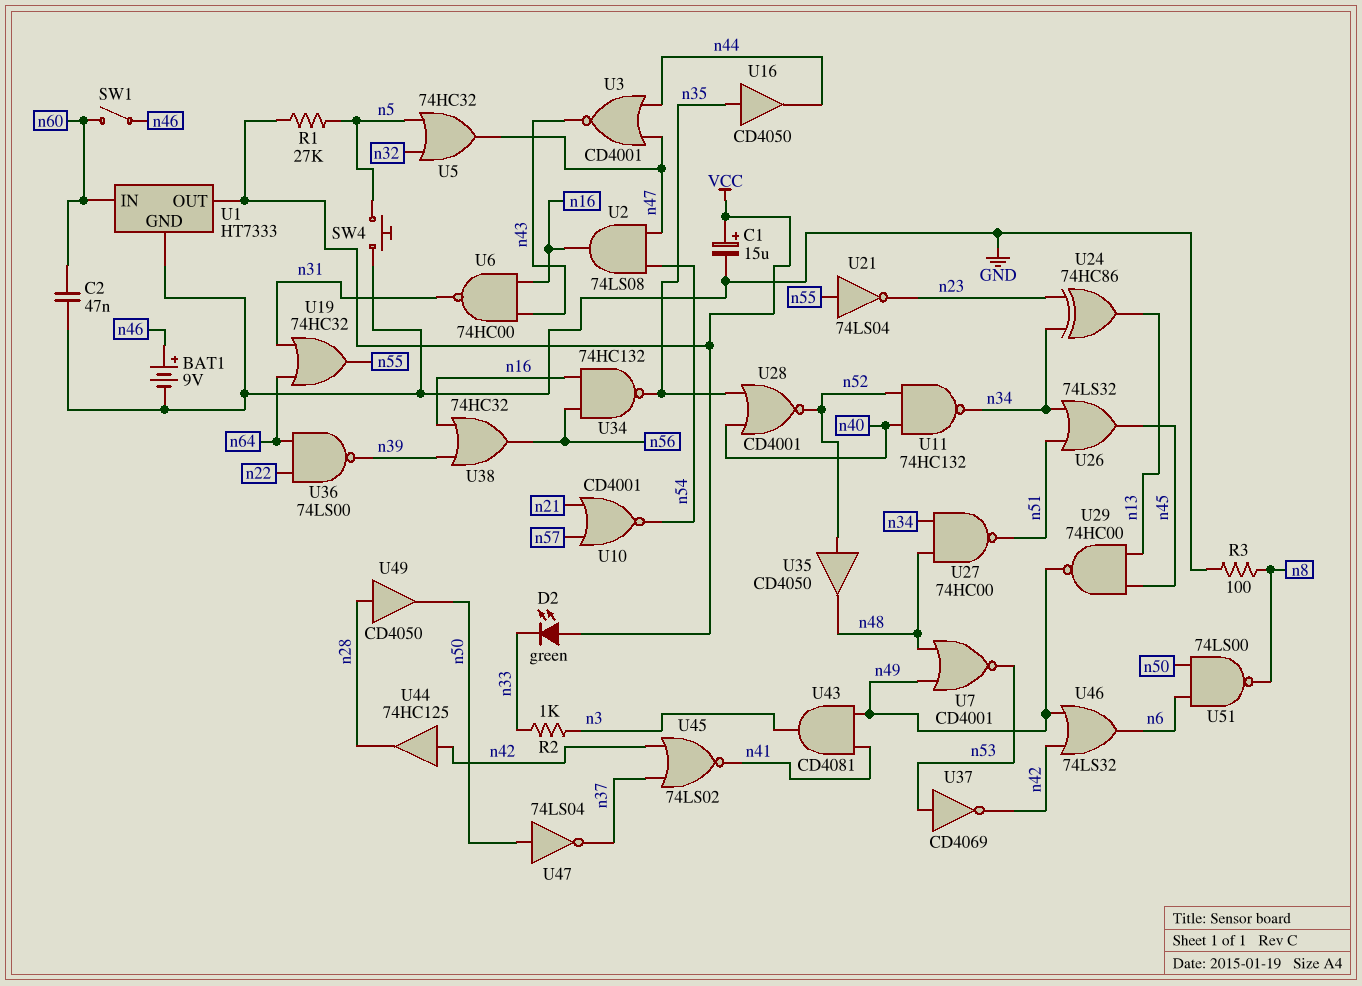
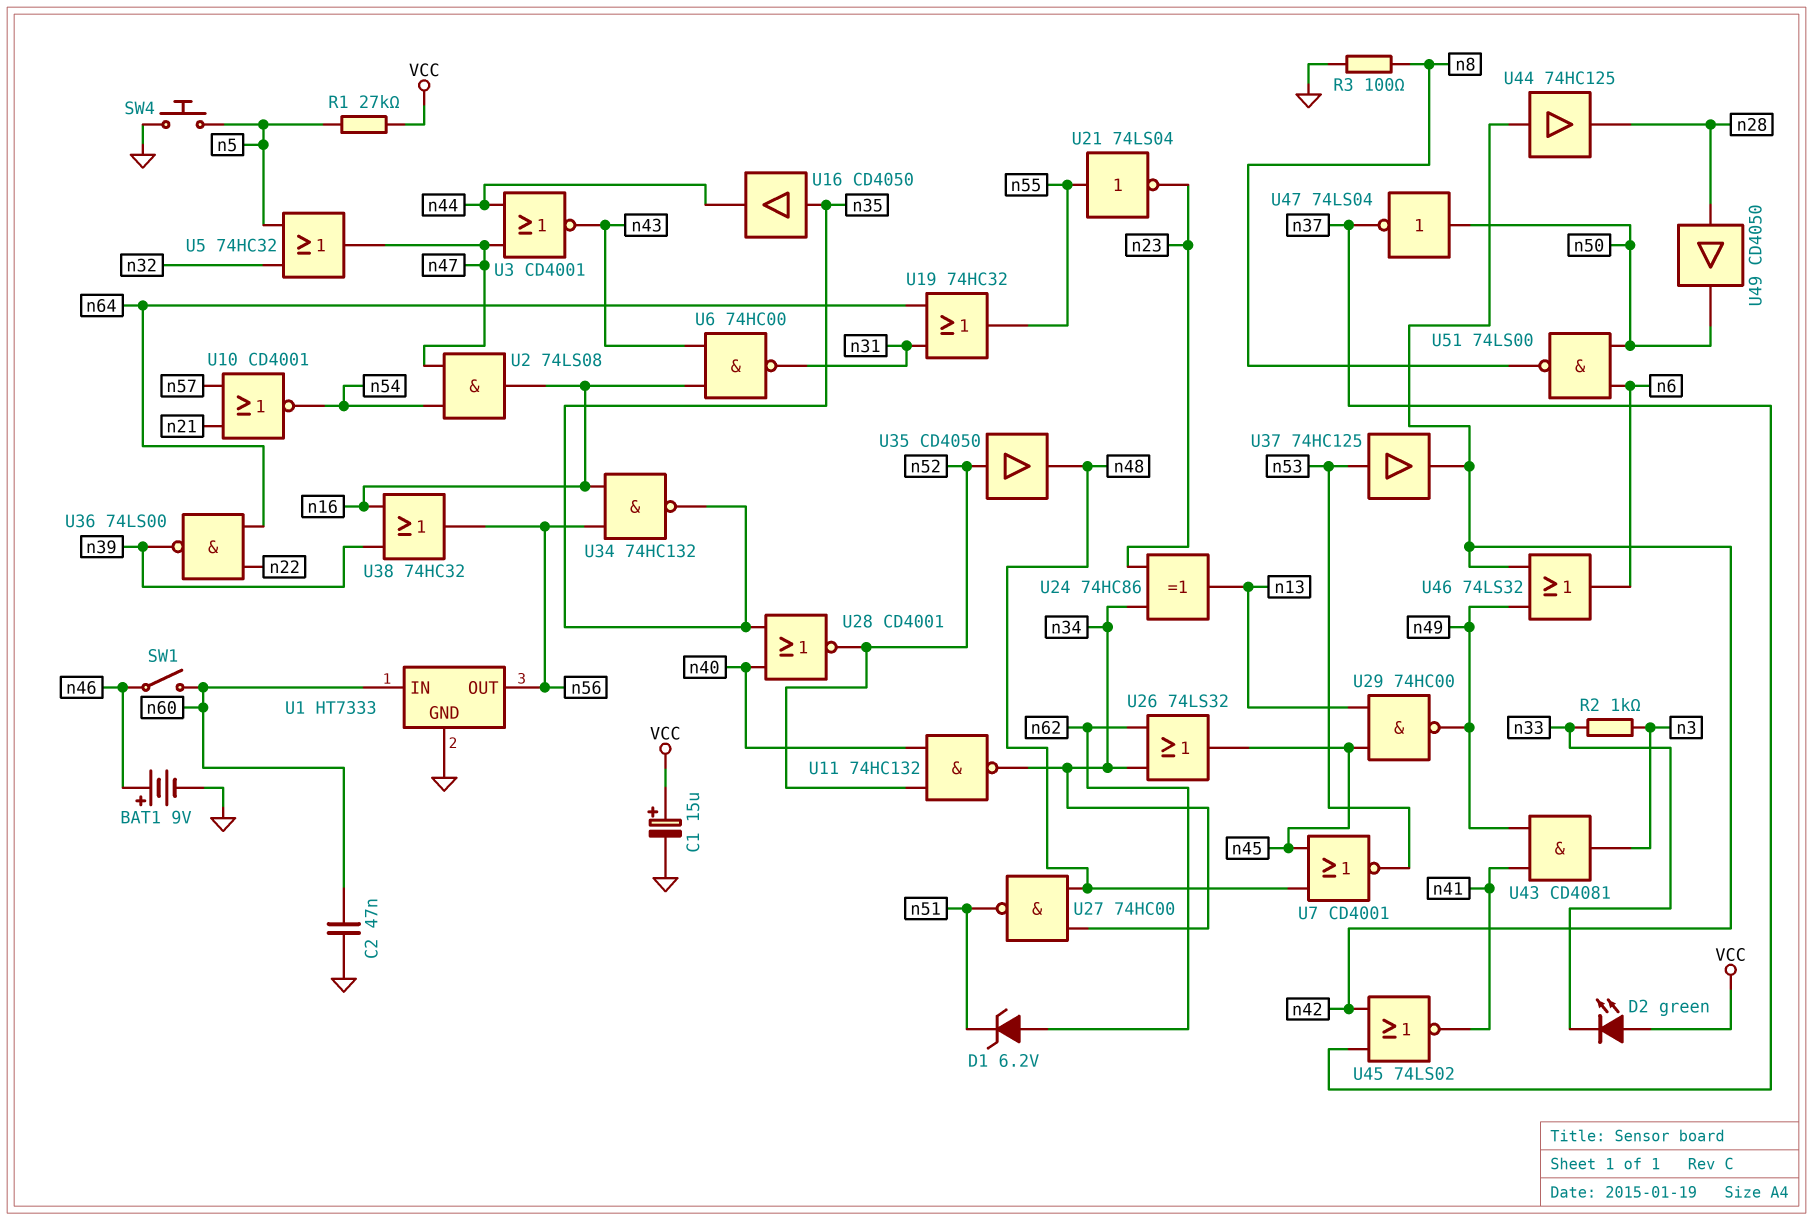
D1: none -> zener 6.2V (A n62, K n51)
U1 pin OUT: VCC -> n56
U7: NOR CD4001 (in n48, in n49, out n53) -> NOR CD4001 (in n45, in n48, out n53)
U26: OR 74LS32 (in n34, in n51, out n45) -> OR 74LS32 (in n34, in n62, out n45)
U37: NOT CD4069 (in n53, out n42) -> buffer 74HC125 (in n53, out n42)

